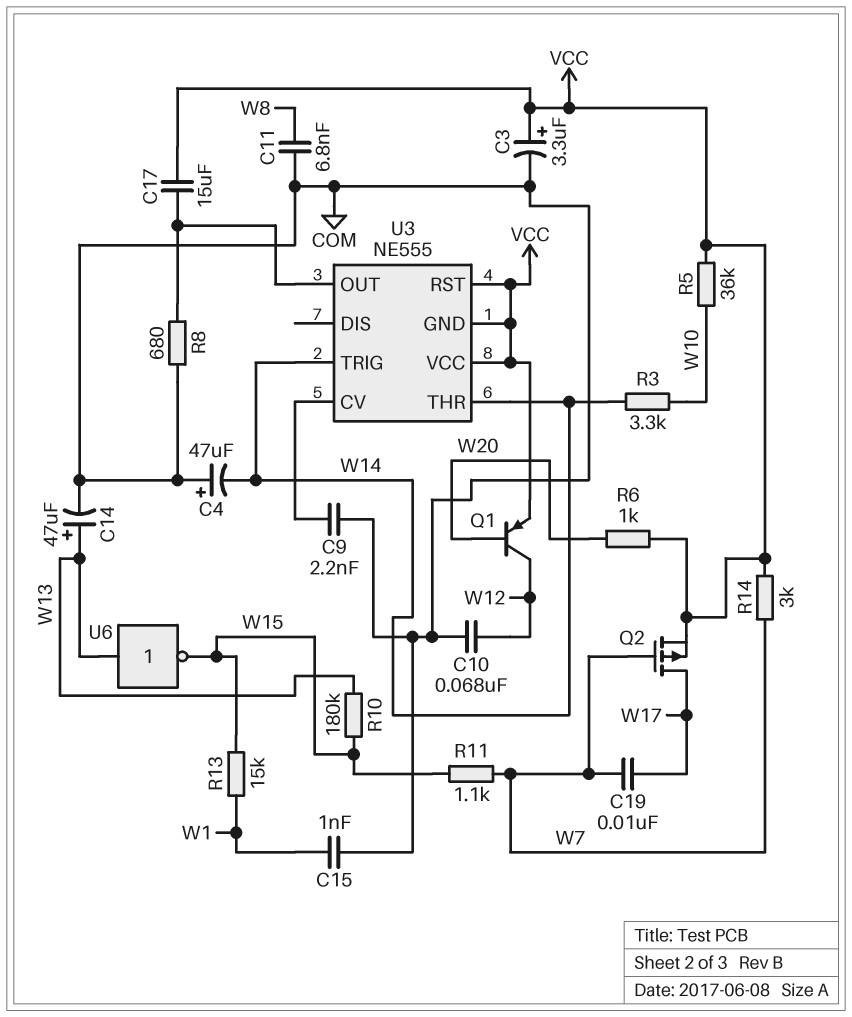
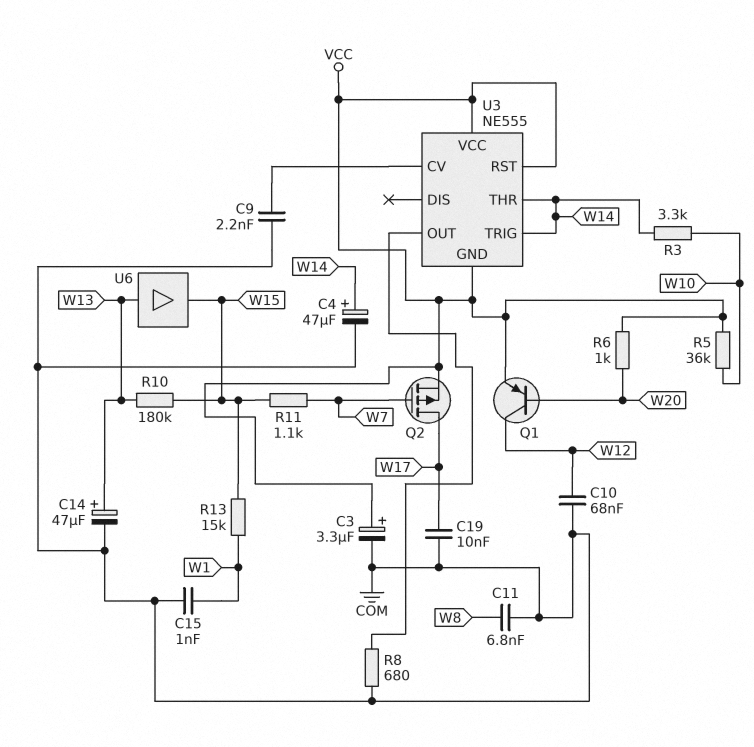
C4: 47uF (plus COM, minus W14) -> 47uF (plus W14, minus COM)
C17: 15uF (U3/OUT, VCC) -> none
C19: 10nF (W7, W17) -> 10nF (COM, W17)
R14: 3k (VCC, W7) -> none
U6: NOT (in W13, out W15) -> buffer (in W13, out W15)

